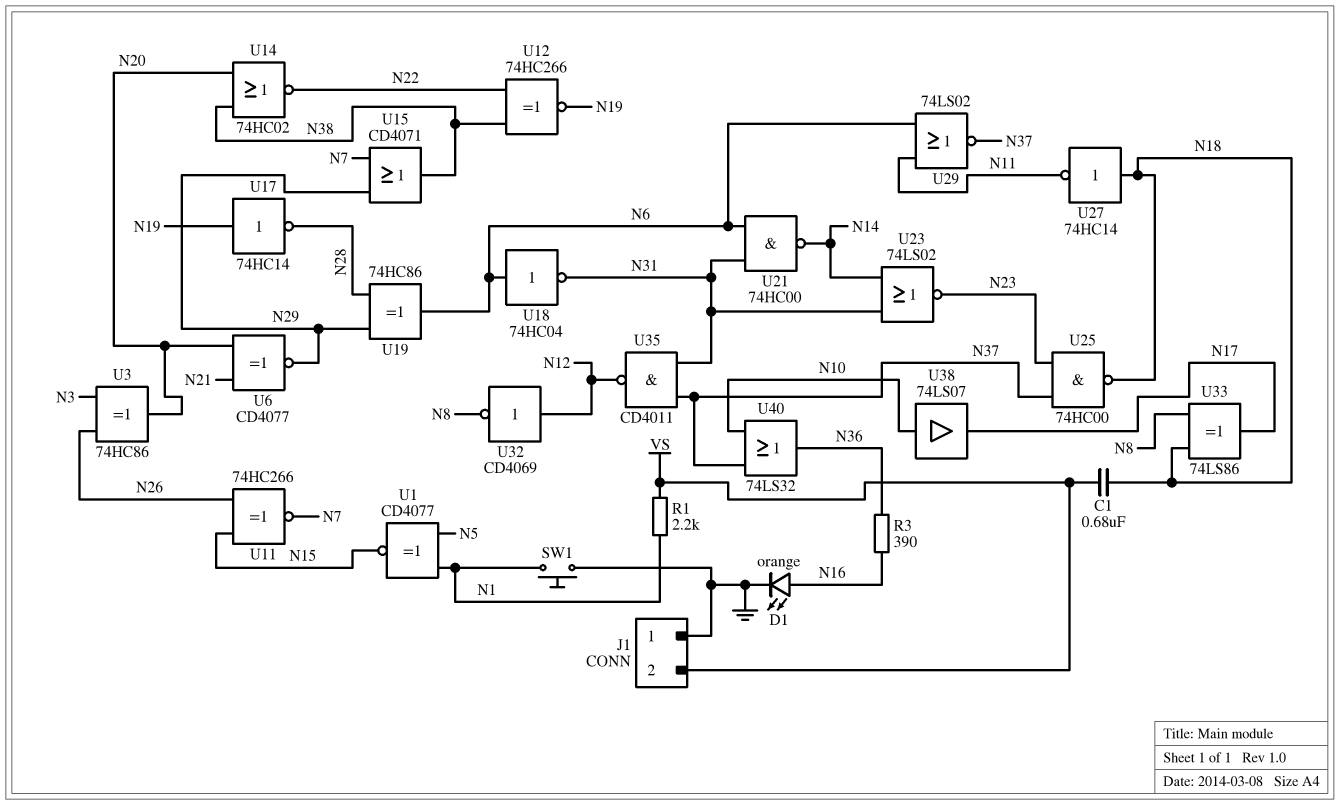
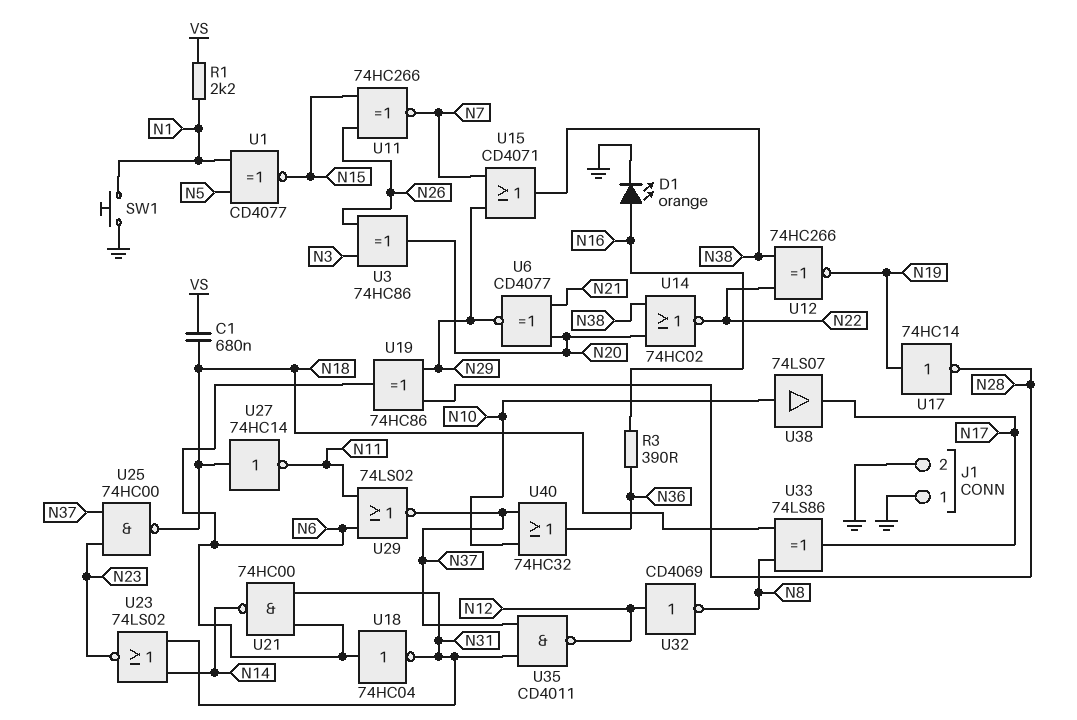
J1 pin 2: VS -> GND
U40: OR 74LS32 (in N10, in N37, out N36) -> OR 74HC32 (in N10, in N37, out N36)

